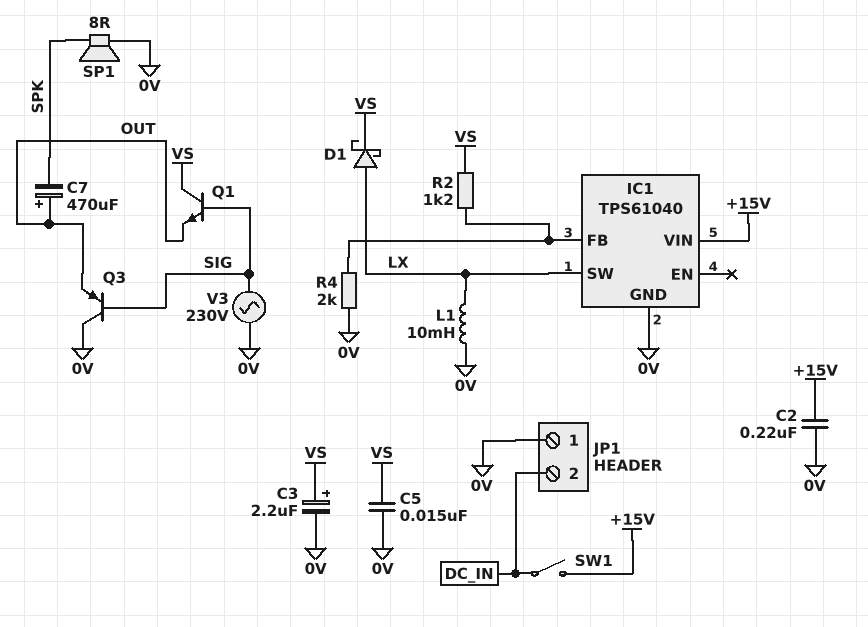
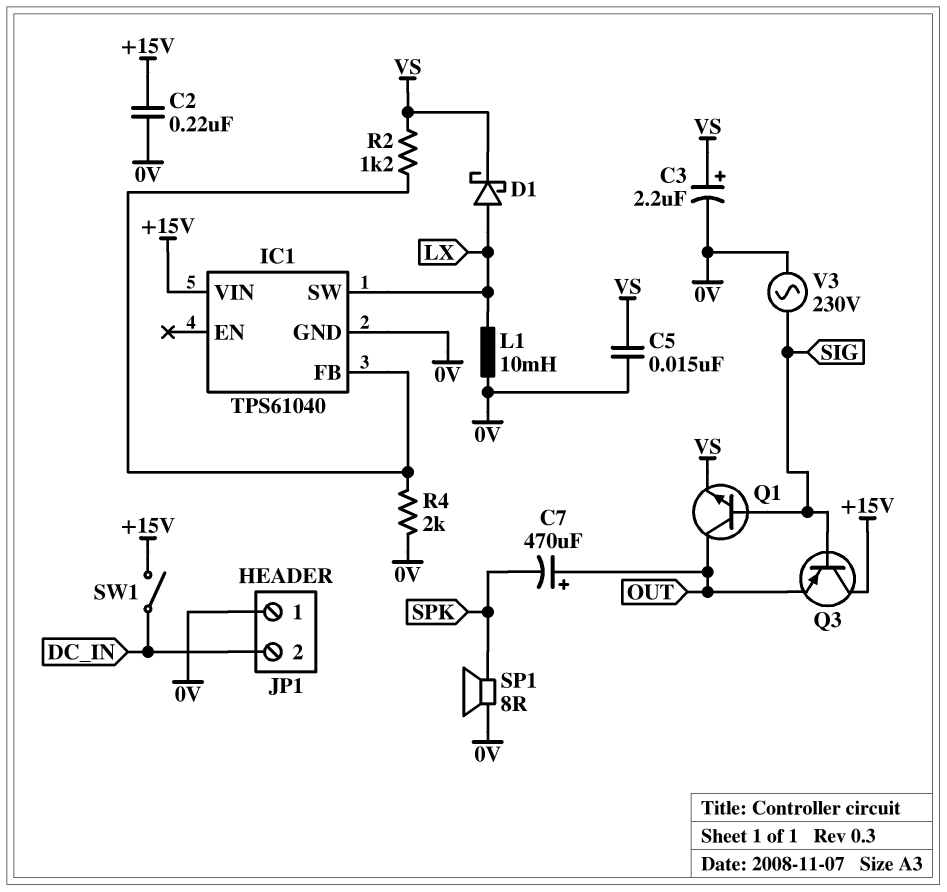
Q1: NPN (B SIG, C VS, E OUT) -> NPN (B SIG, C OUT, E VS)
Q3: PNP (B SIG, C 0V, E OUT) -> PNP (B SIG, C +15V, E OUT)

